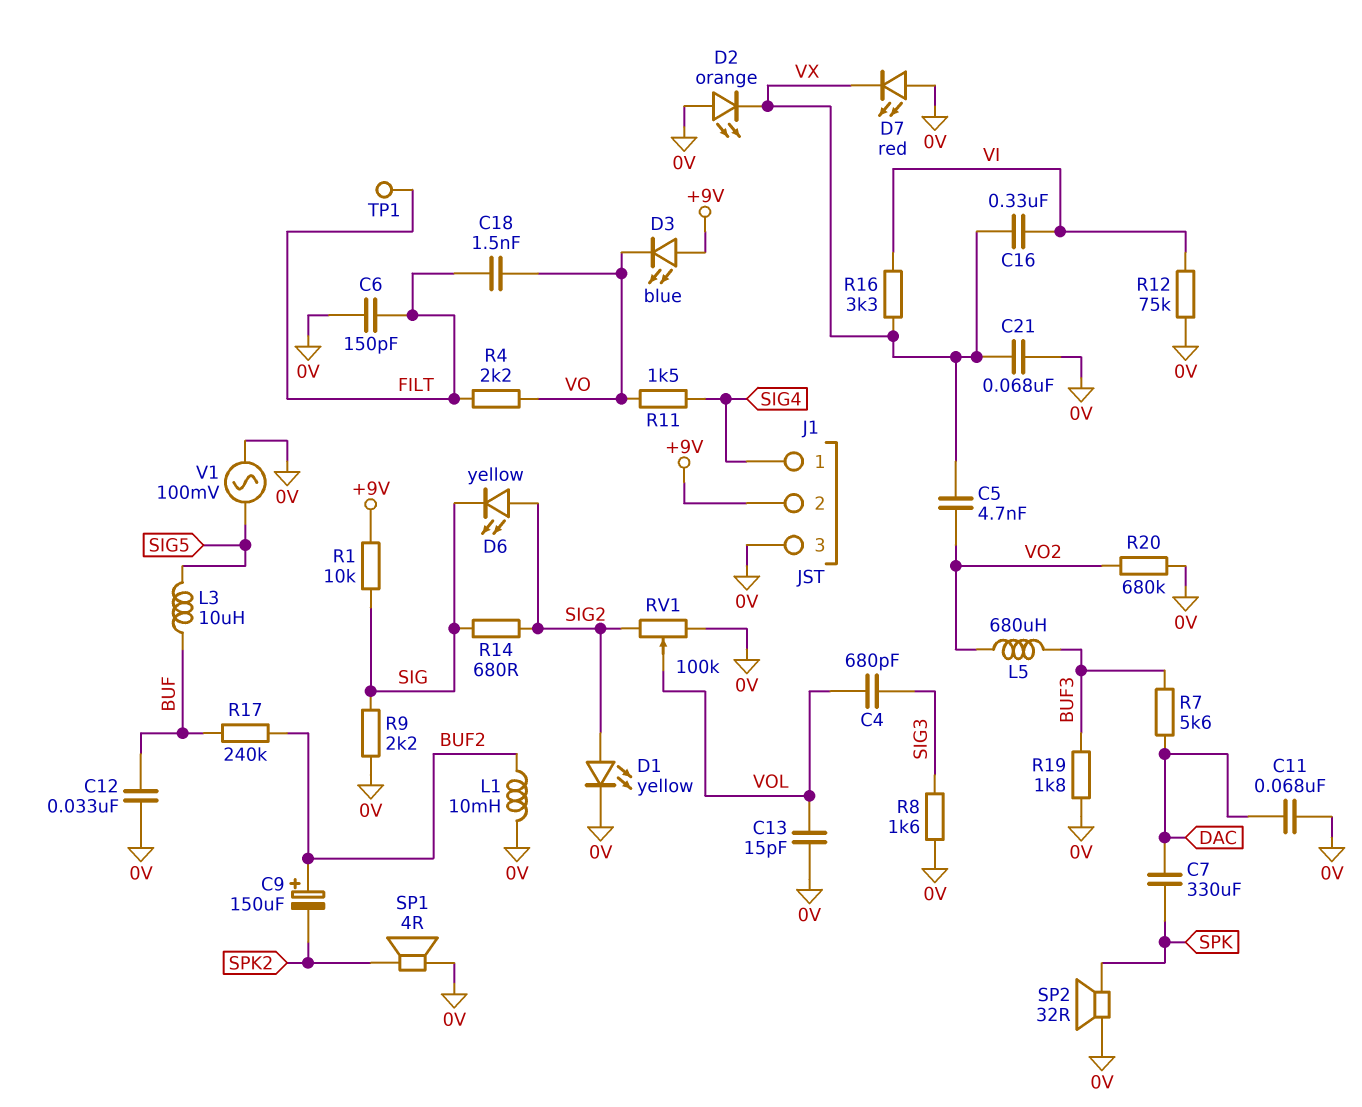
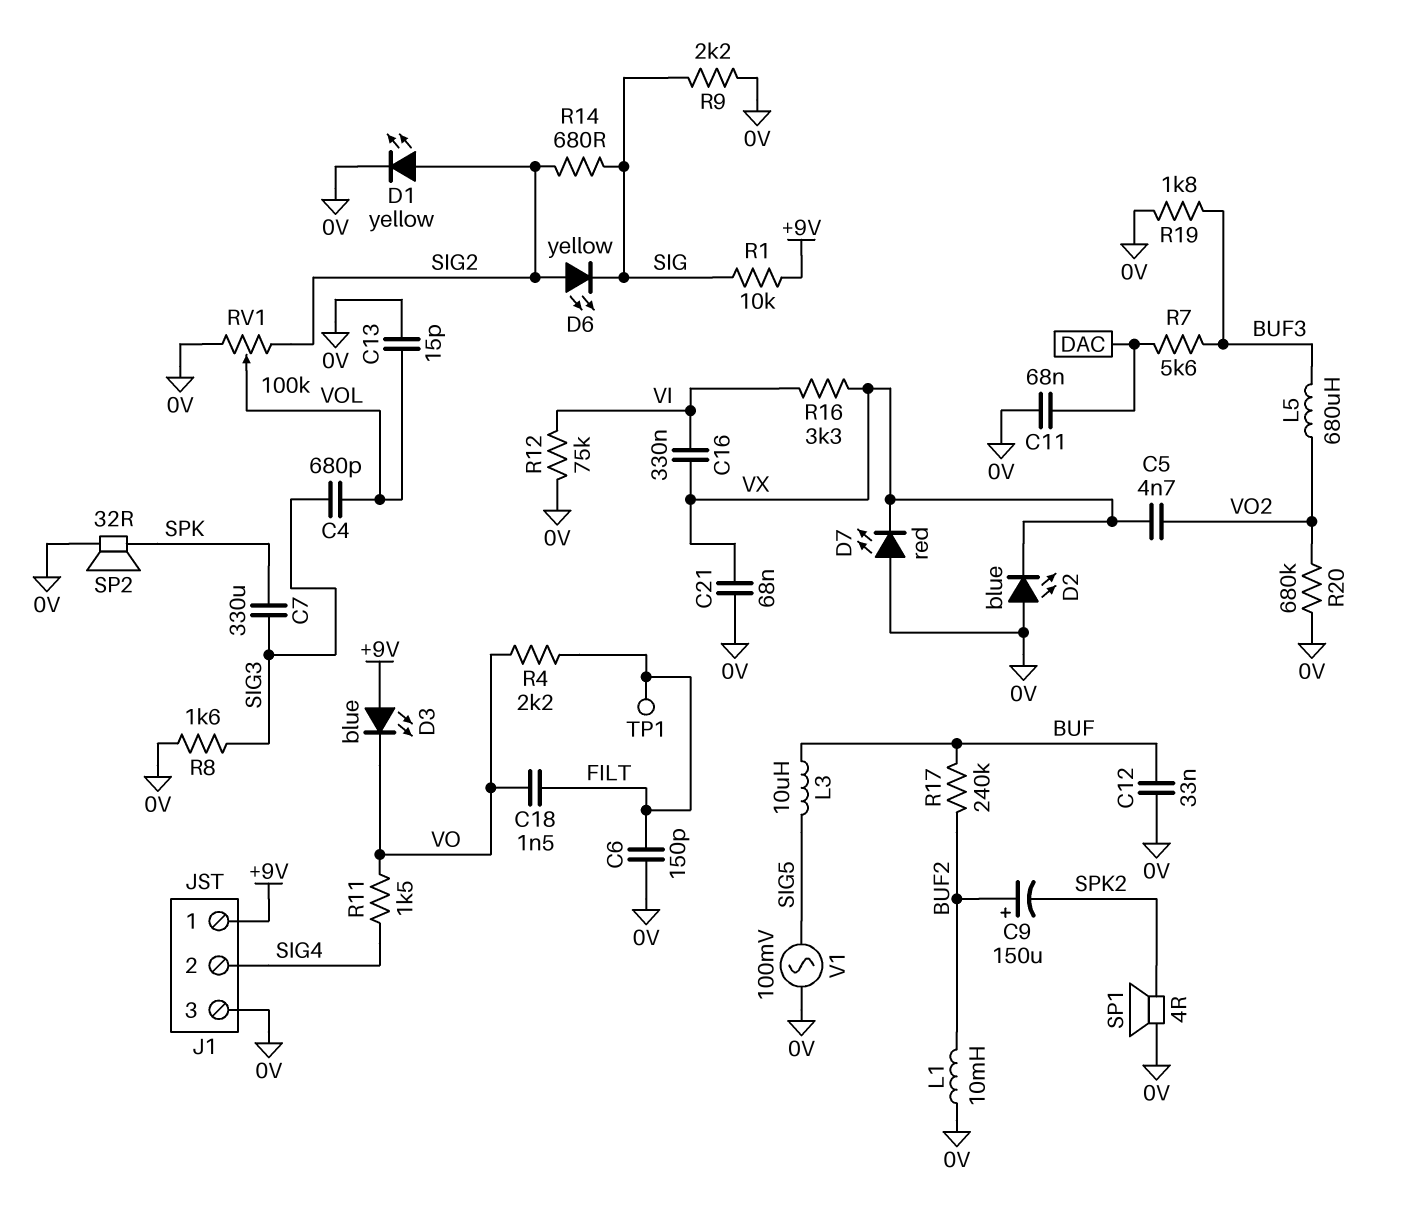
C7: 330uF (DAC, SPK) -> 330uF (SIG3, SPK)
D2: LED orange (A 0V, K VX) -> LED blue (A 0V, K VX)
J1 pin 1: SIG4 -> +9V
J1 pin 2: +9V -> SIG4

